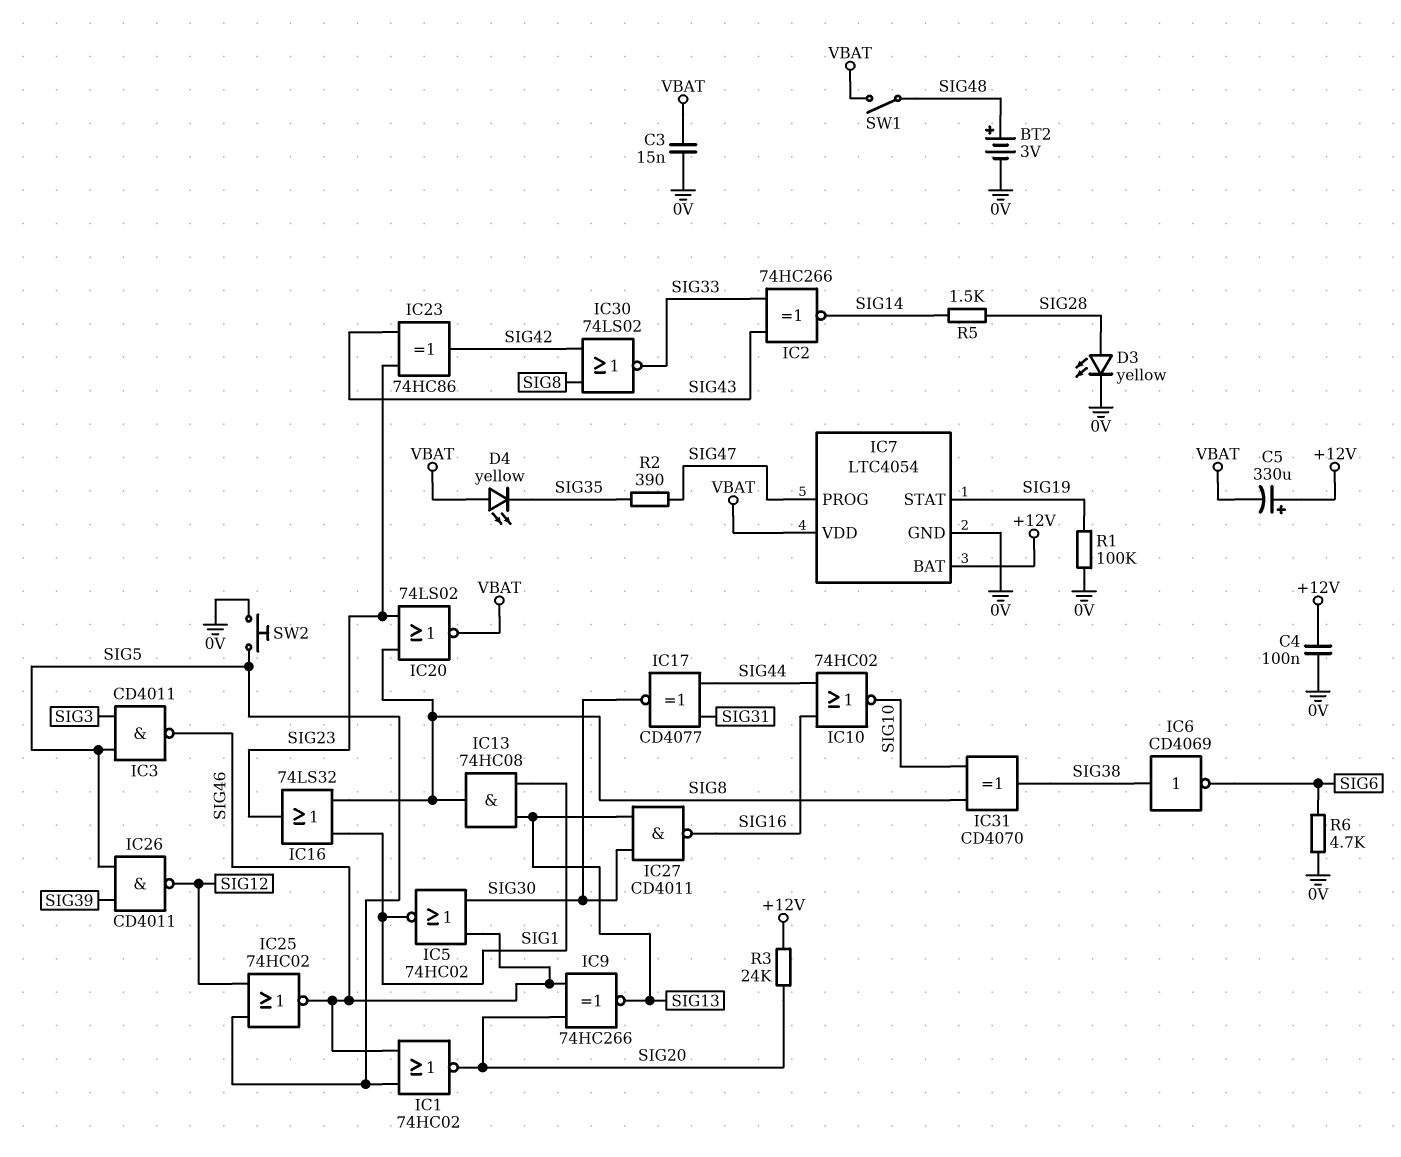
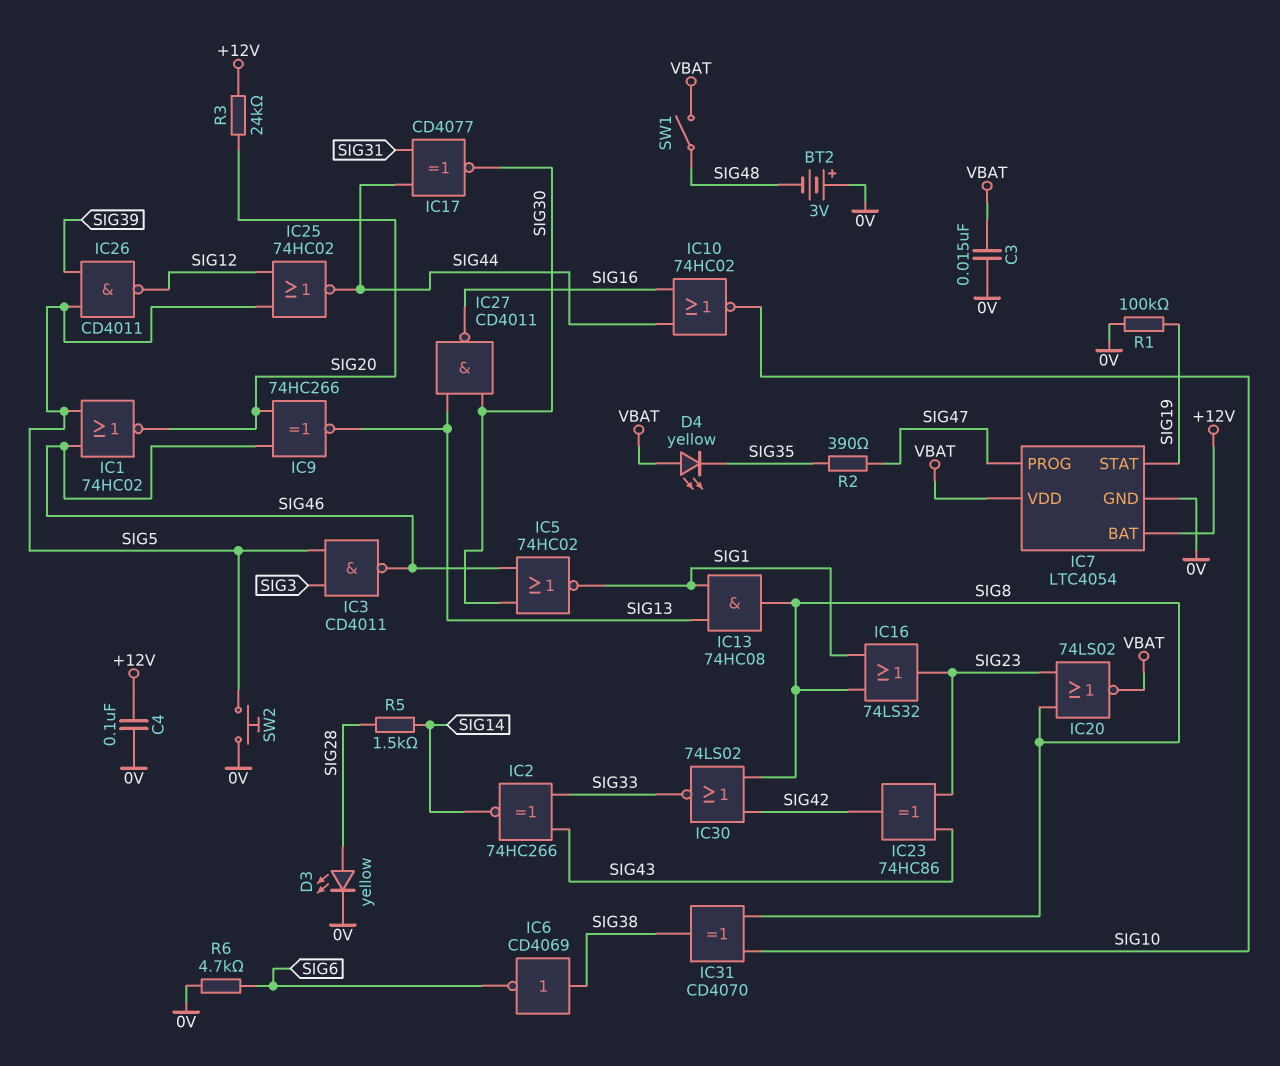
BT2: 3V (plus SIG48, minus 0V) -> 3V (plus 0V, minus SIG48)
C5: 330uF (plus +12V, minus VBAT) -> none
IC25: NOR 74HC02 (in SIG5, in SIG12, out SIG46) -> NOR 74HC02 (in SIG5, in SIG12, out SIG44)

